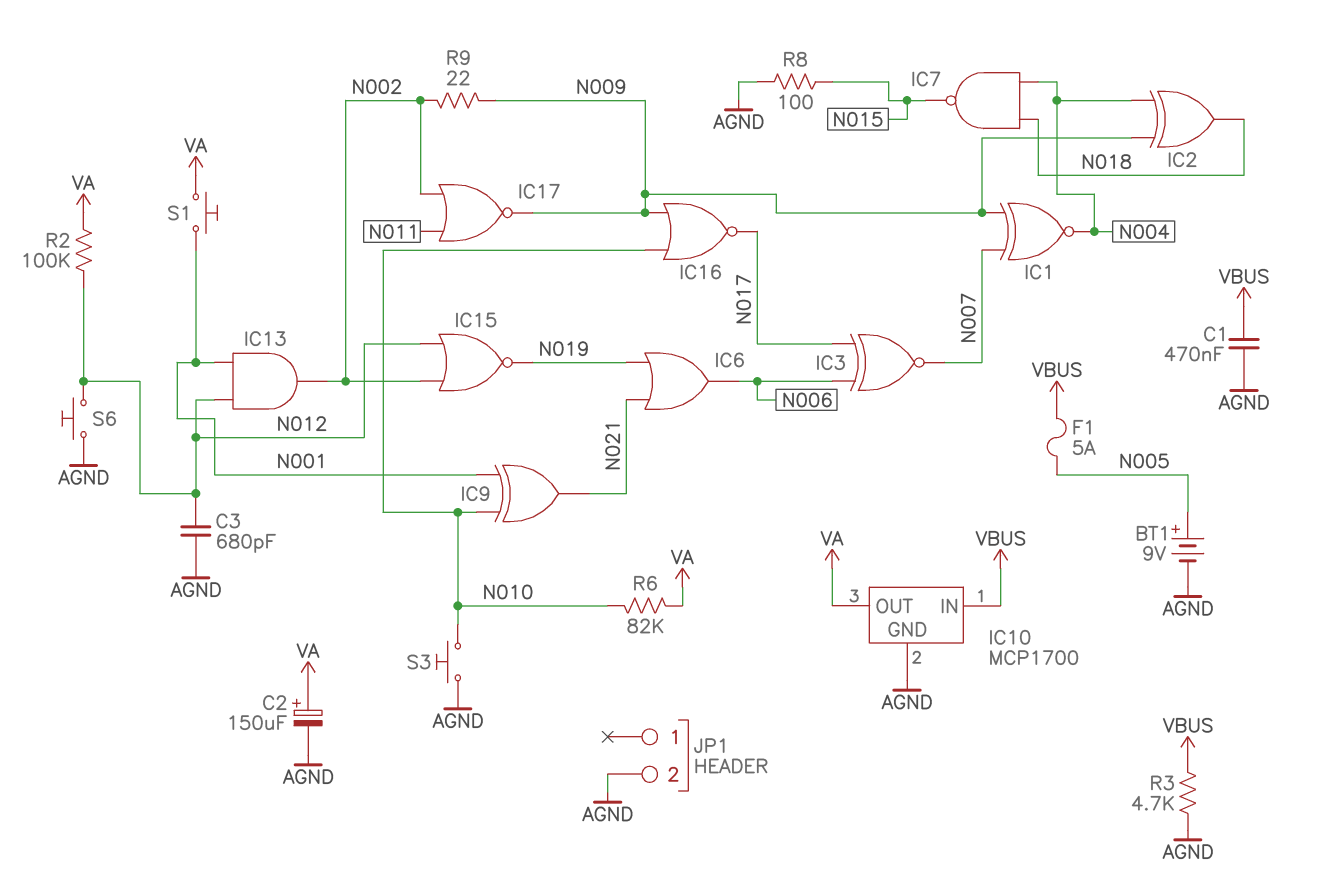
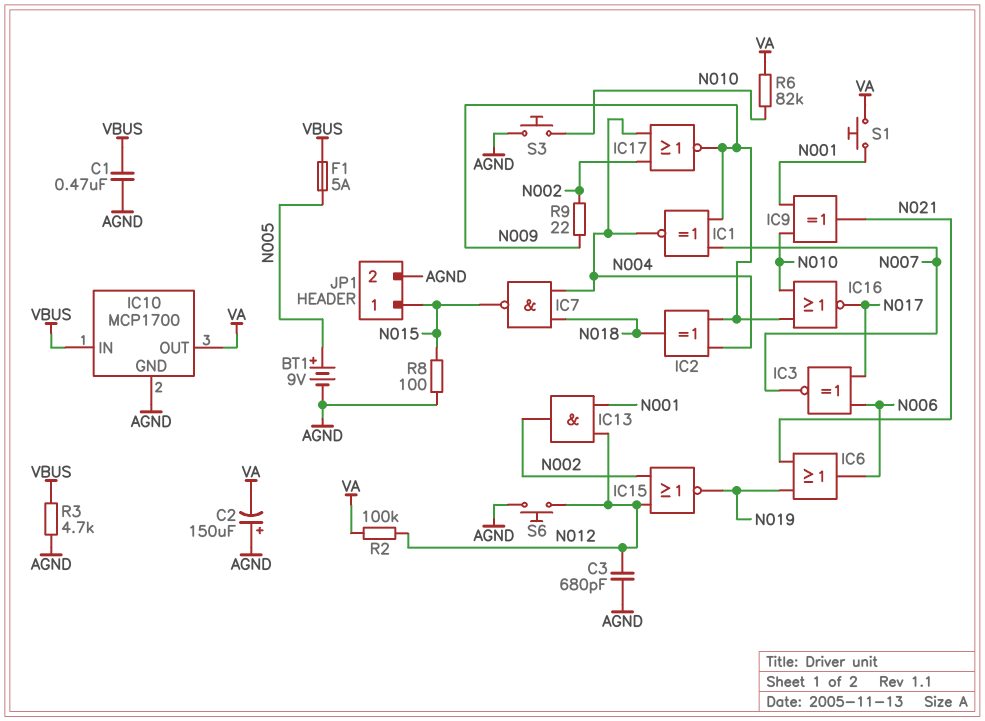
C2: 150uF (plus VA, minus AGND) -> 150uF (plus AGND, minus VA)
IC17: NOR (in N002, in N011, out N009) -> NOR (in N002, in N004, out N009)
JP1 pin 1: none -> N015

